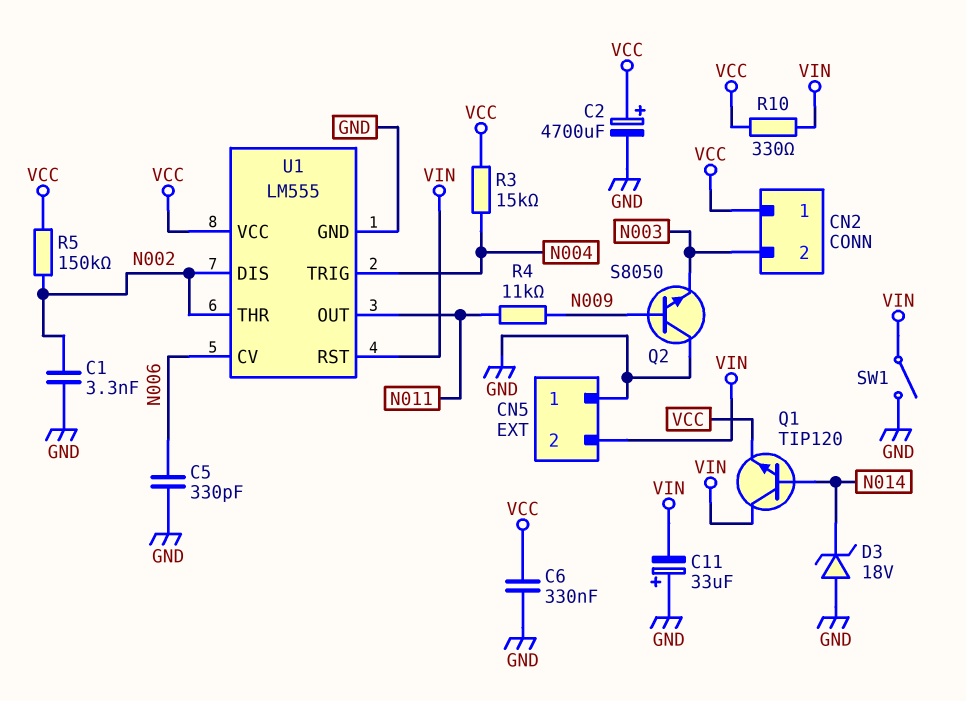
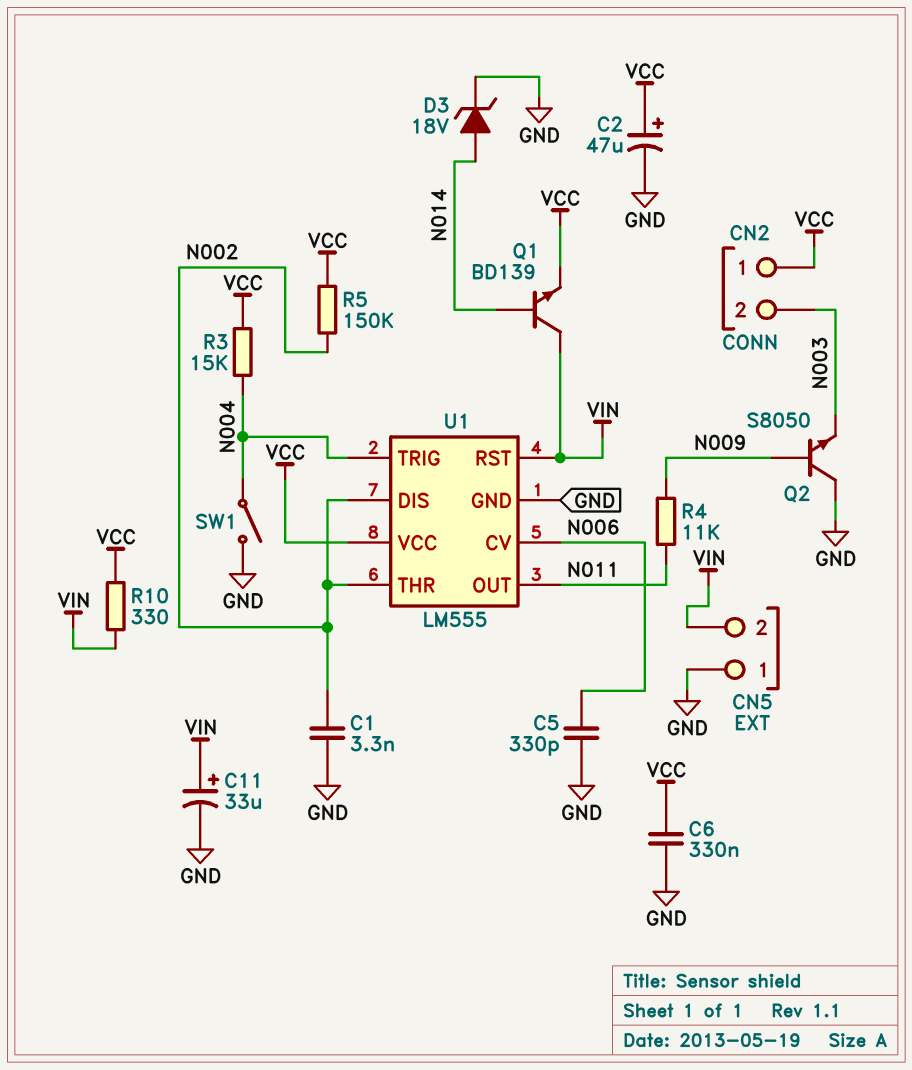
C2: 4700uF (plus VCC, minus GND) -> 47uF (plus VCC, minus GND)
C11: 33uF (plus GND, minus VIN) -> 33uF (plus VIN, minus GND)
D3: zener 18V (A GND, K N014) -> zener 18V (A N014, K GND)
Q1: NPN TIP120 (B N014, C VIN, E VCC) -> NPN BD139 (B N014, C VIN, E VCC)
SW1: switch (GND, VIN) -> switch (GND, N004)

